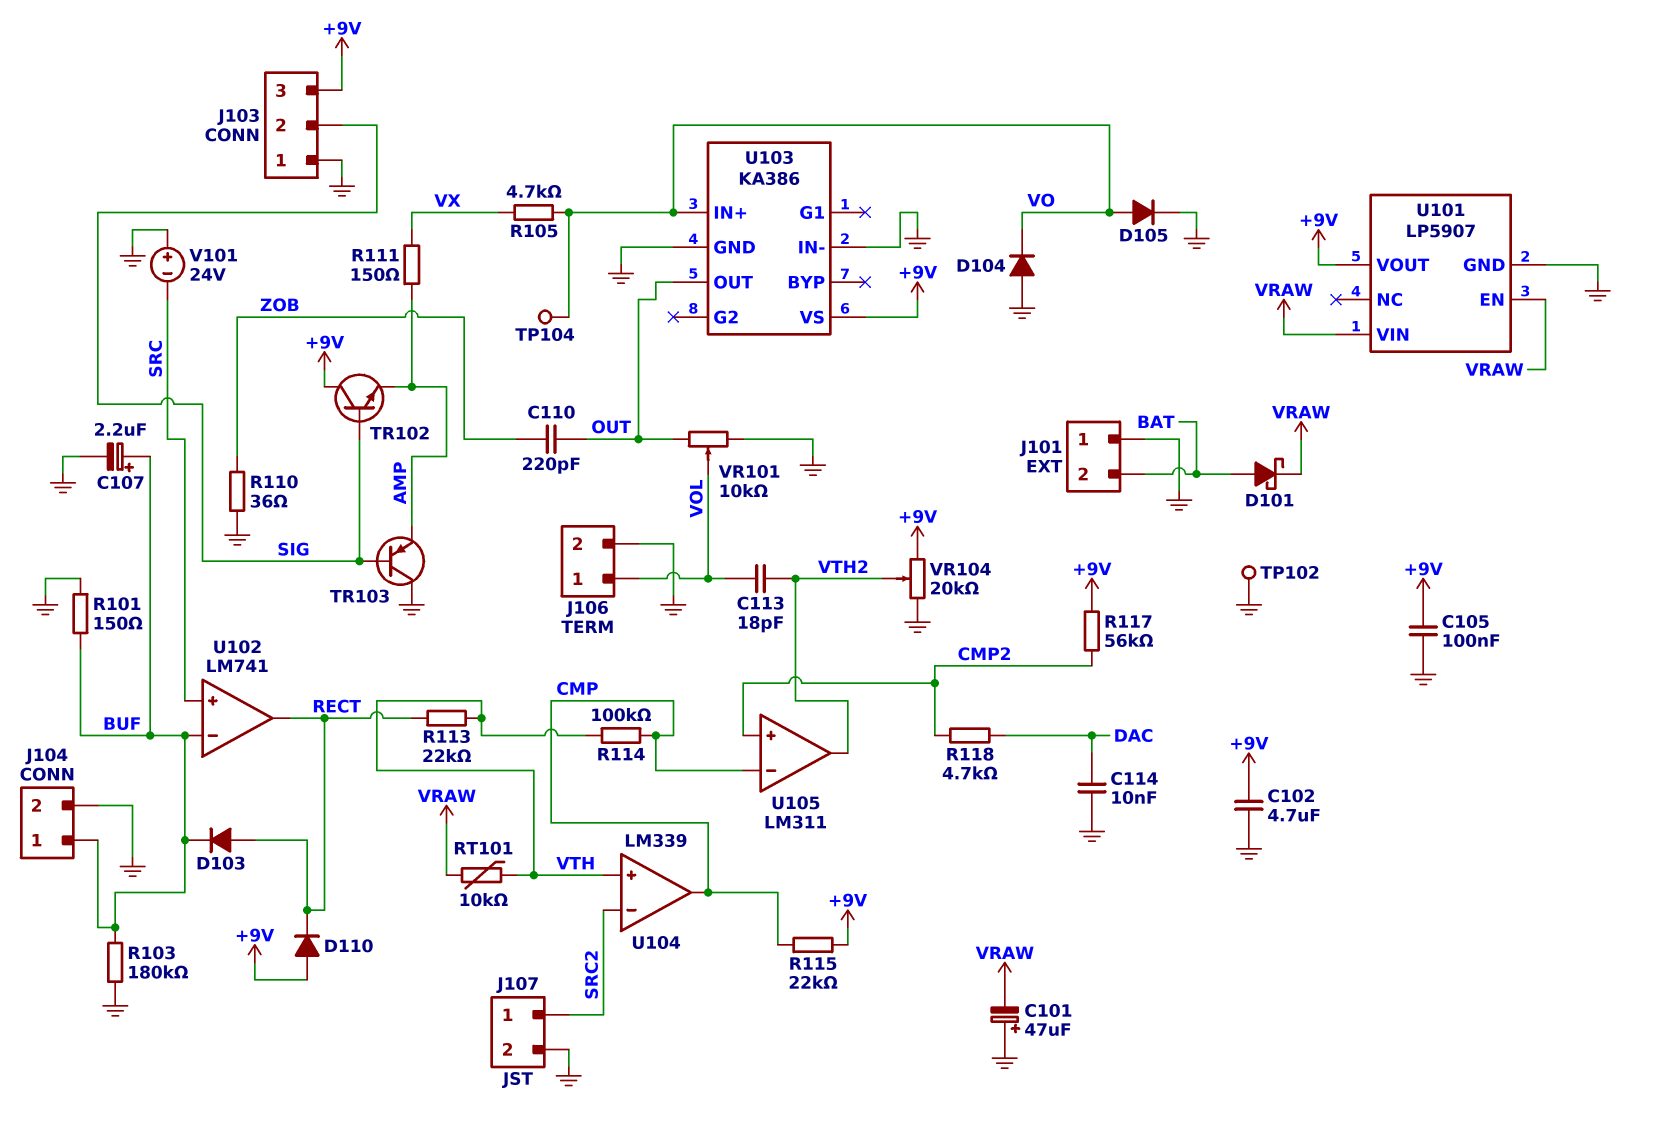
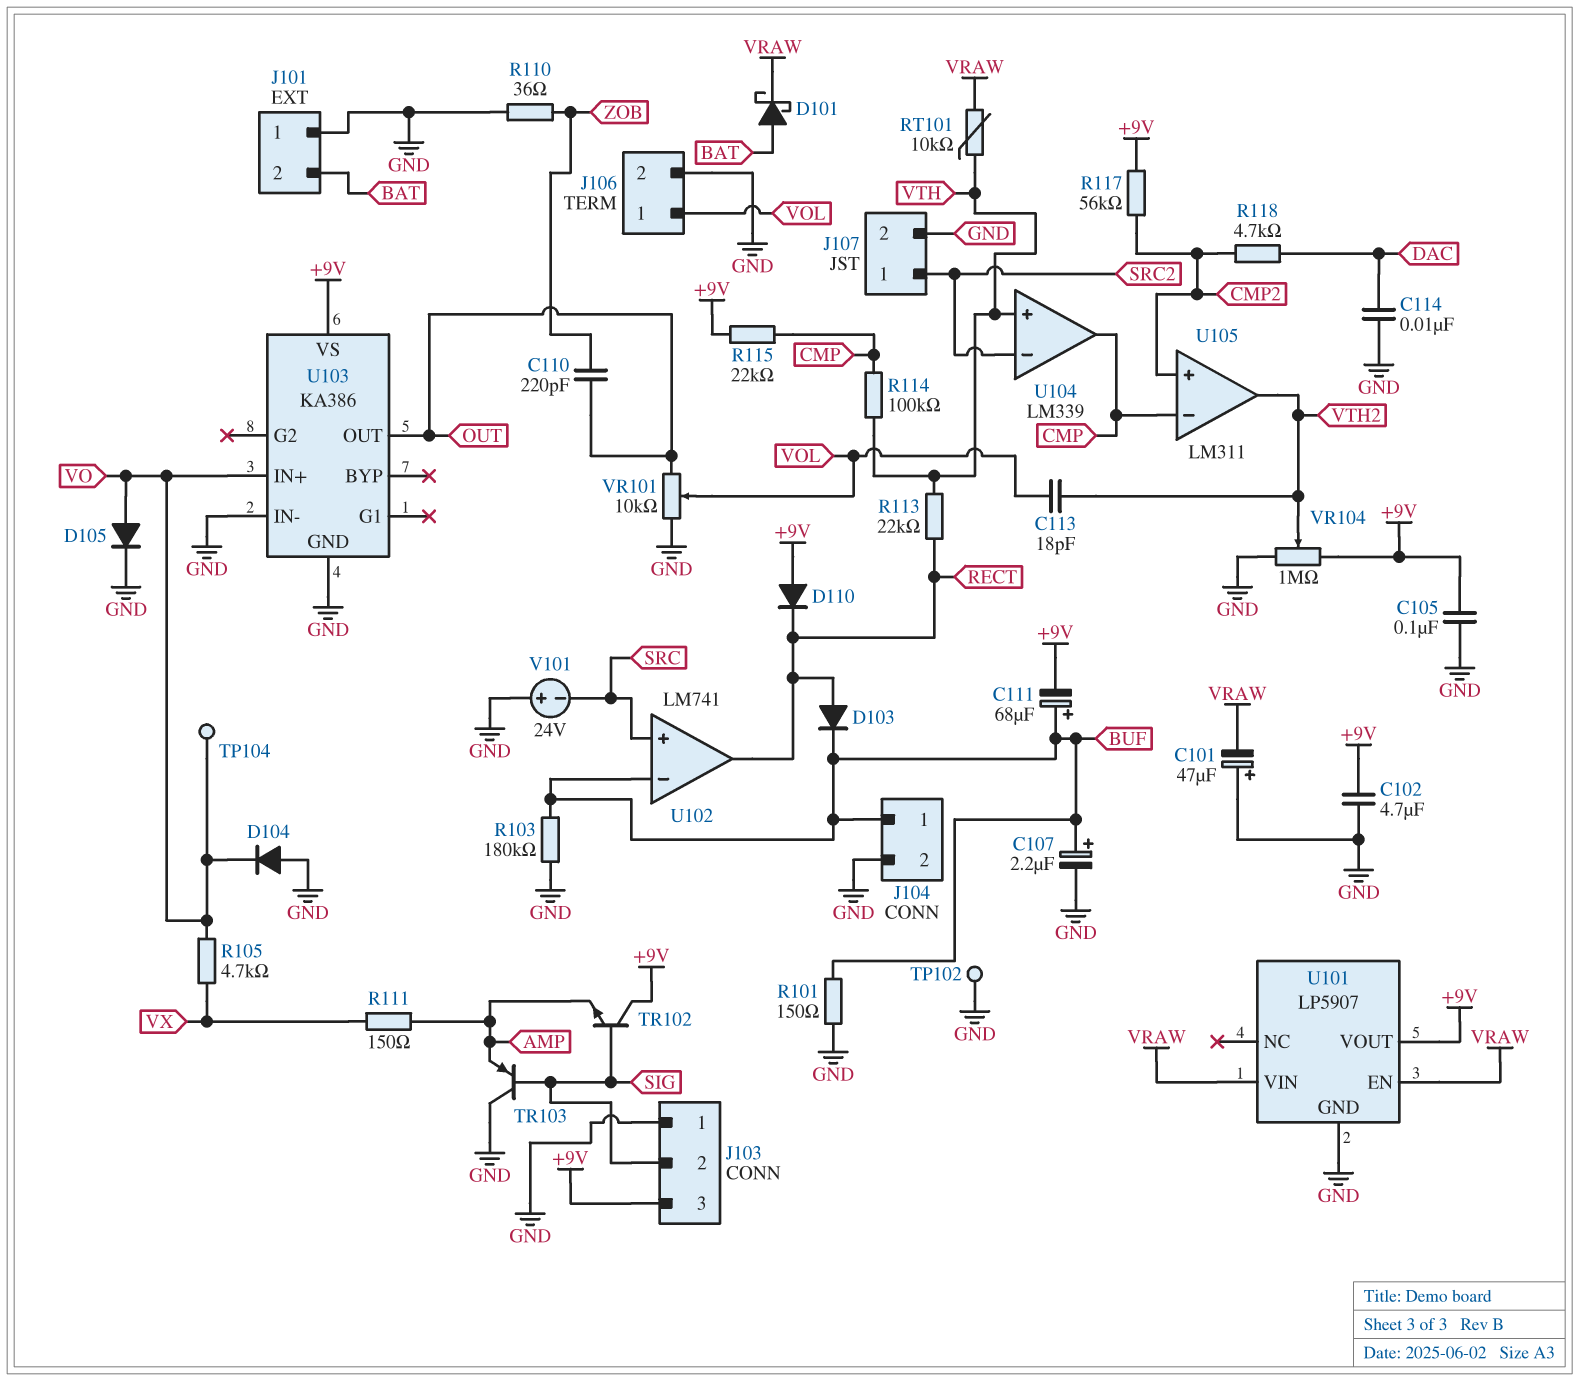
C111: none -> 68uF (plus BUF, minus +9V)
VR104: 20k (+9V, GND, wiper VTH2) -> 1M (+9V, GND, wiper VTH2)

